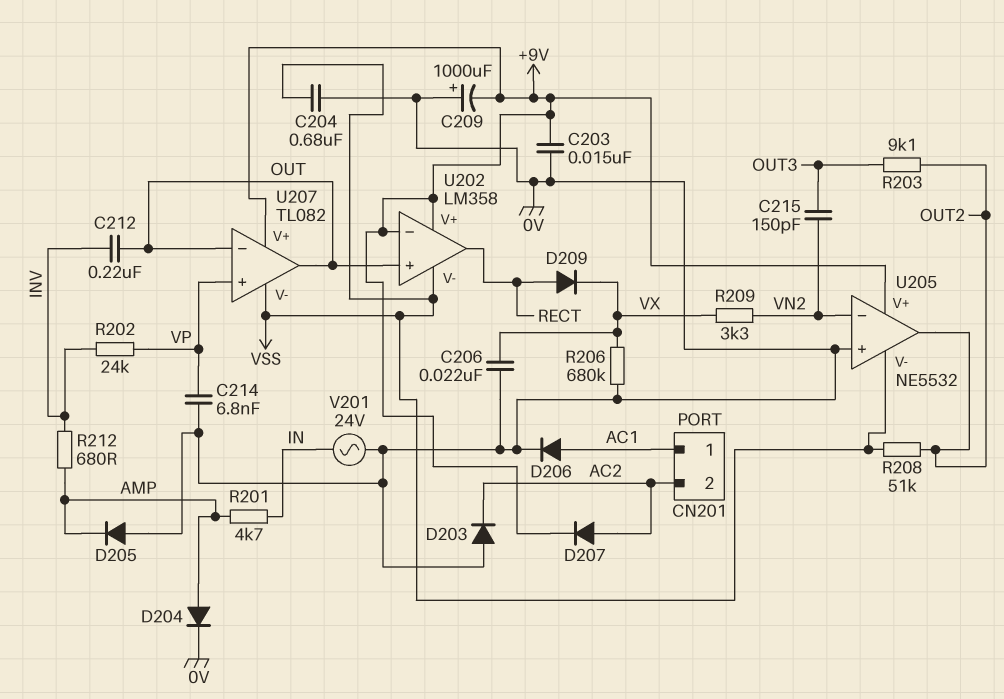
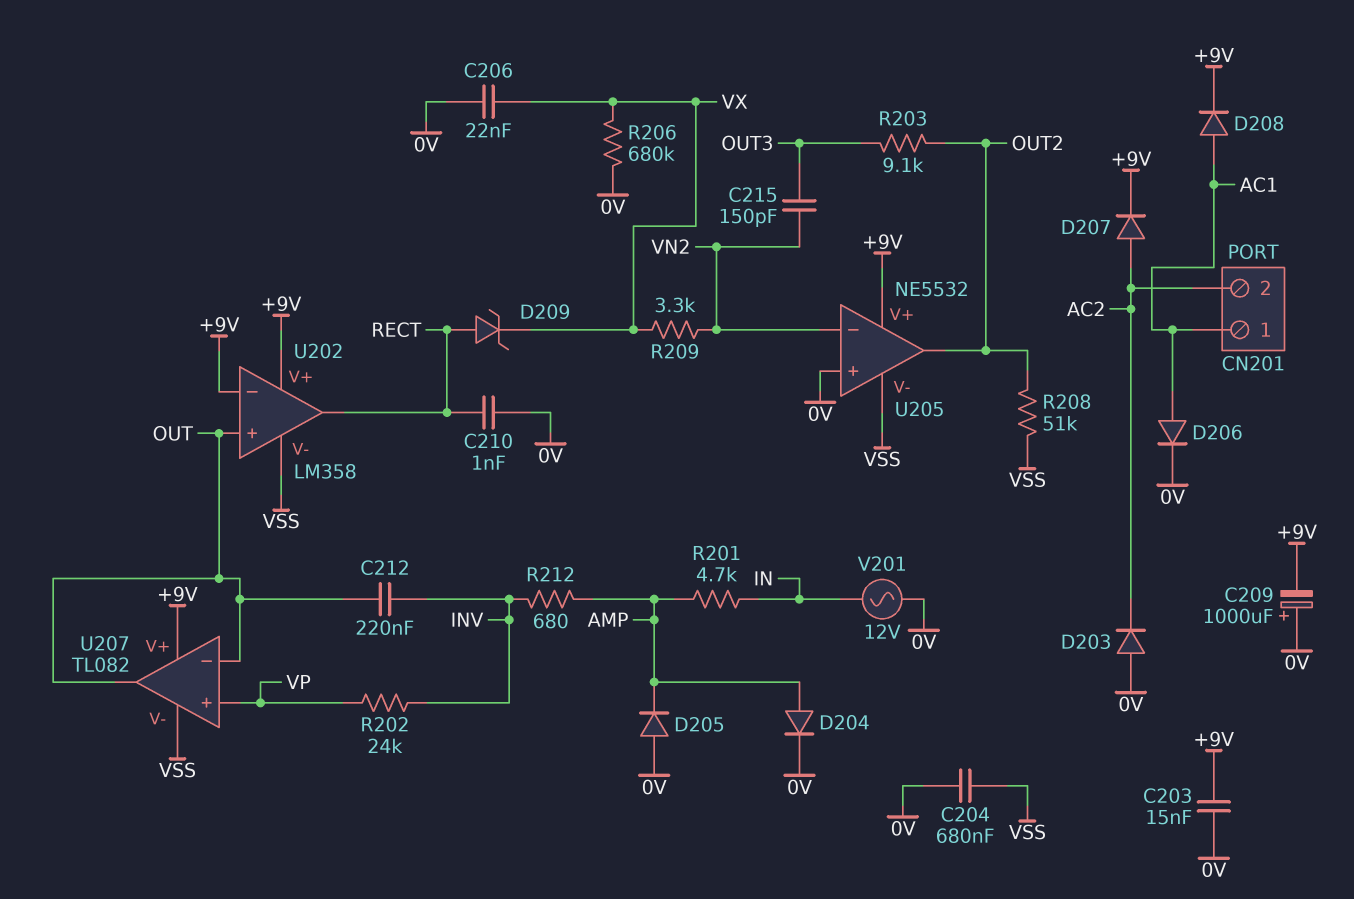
C210: none -> 1nF (0V, RECT)
C214: 6.8nF (0V, VP) -> none
D208: none -> diode (A AC1, K +9V)
D209: diode (A RECT, K VX) -> zener (A RECT, K VX)
V201: AC 24V (0V, IN) -> AC 12V (0V, IN)

